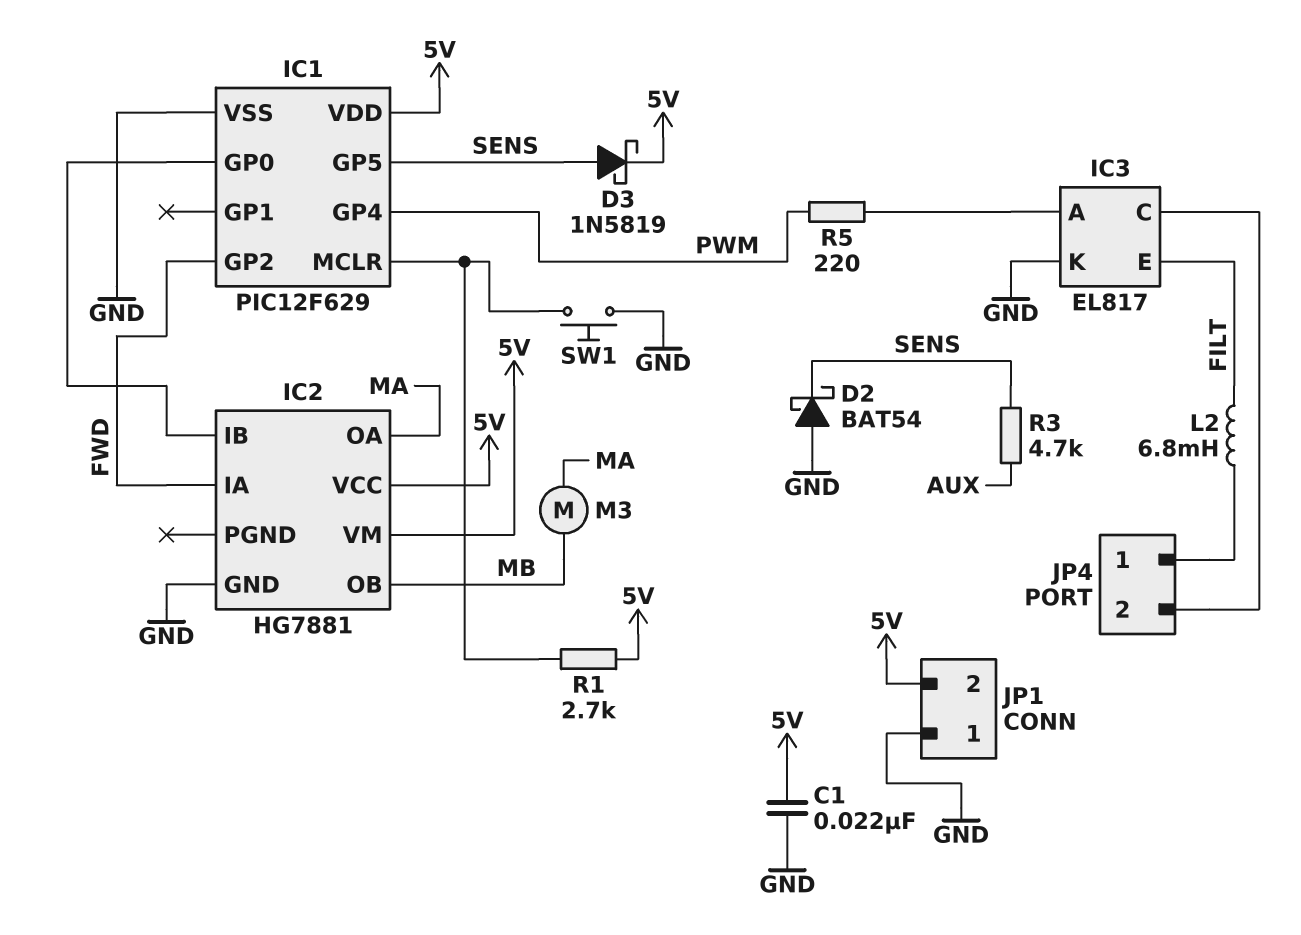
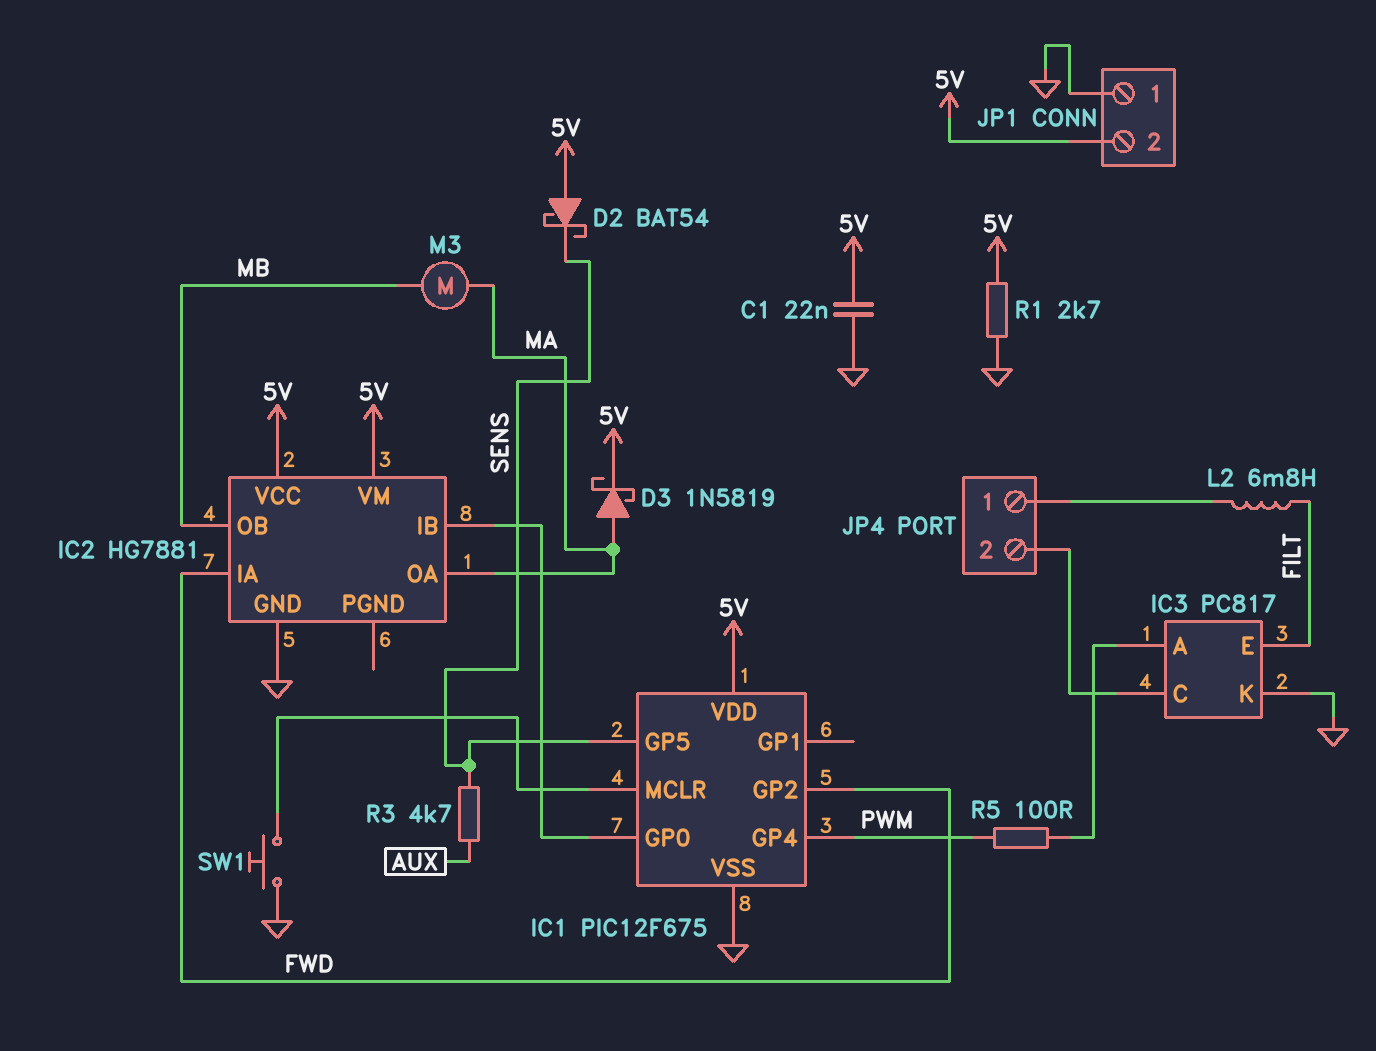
D2: schottky BAT54 (A GND, K SENS) -> schottky BAT54 (A 5V, K SENS)
D3: schottky 1N5819 (A SENS, K 5V) -> schottky 1N5819 (A MA, K 5V)
IC1: PIC12F629 -> PIC12F675
IC3: EL817 -> PC817
R1: 2.7k (5V, IC1/MCLR) -> 2.7k (5V, GND)
R5: 220 (IC3/A, PWM) -> 100 (IC3/A, PWM)

